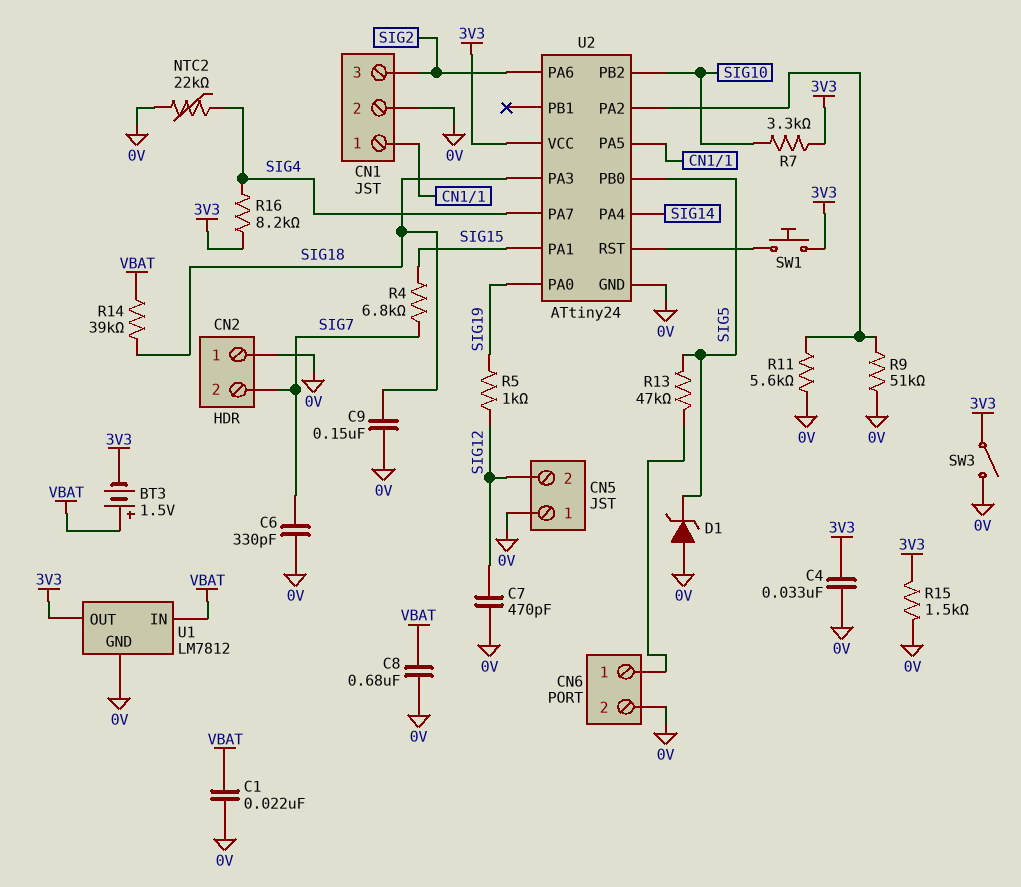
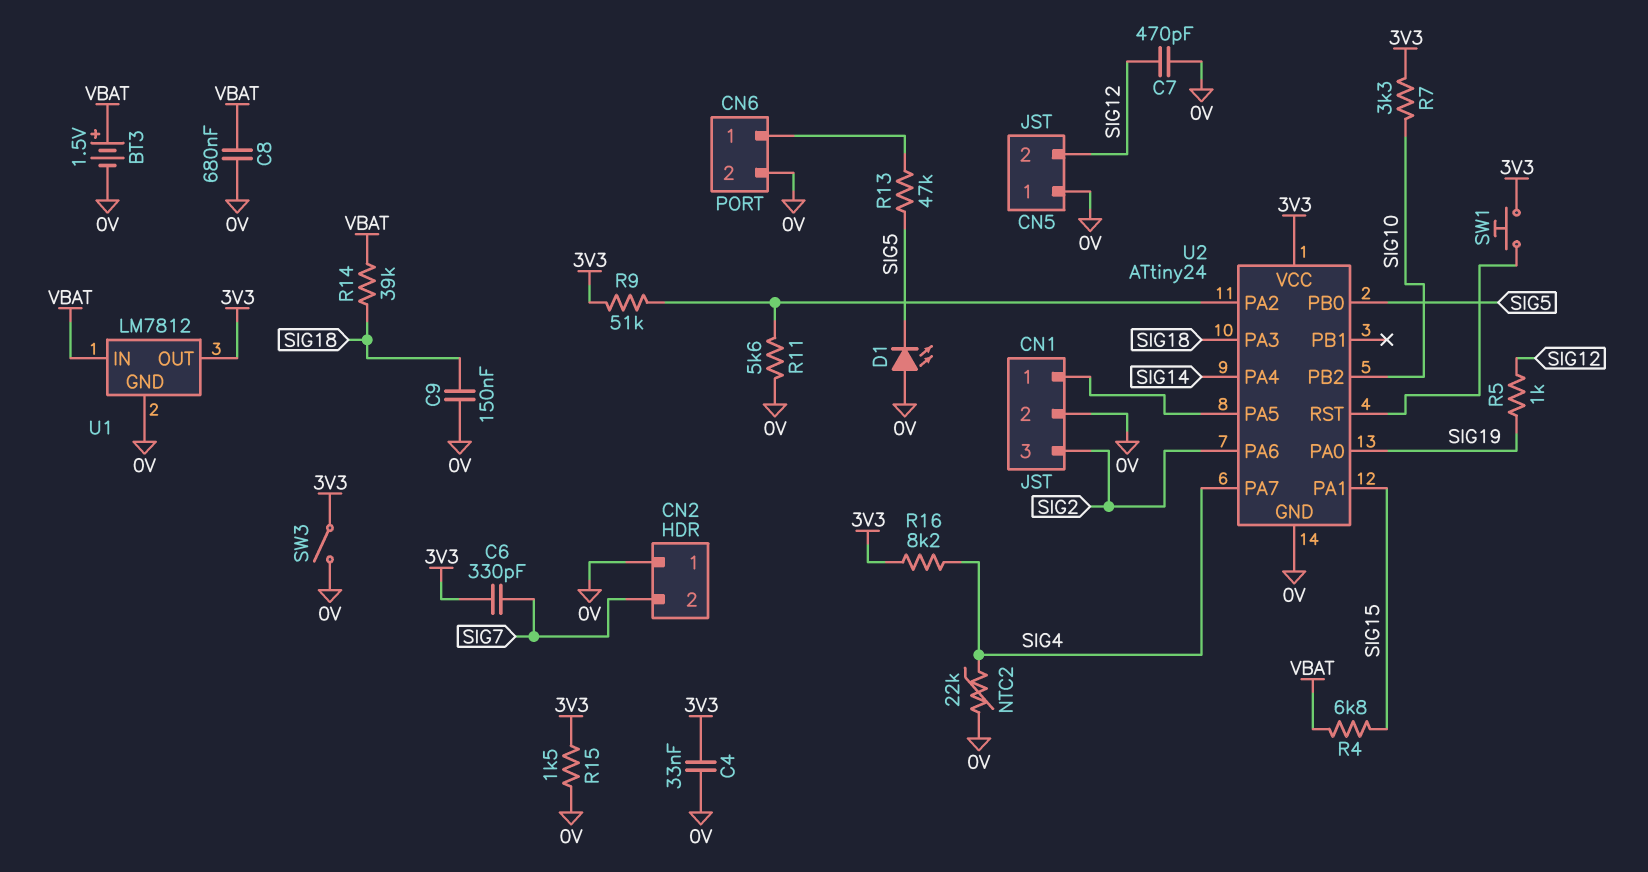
BT3: 1.5V (plus VBAT, minus 3V3) -> 1.5V (plus VBAT, minus 0V)
C1: 22nF (0V, VBAT) -> none
C6: 330pF (0V, SIG7) -> 330pF (3V3, SIG7)
D1: zener (A 0V, K SIG5) -> LED (A 0V, K SIG5)
R4: 6.8k (SIG7, SIG15) -> 6.8k (SIG15, VBAT)
R9: 51k (0V, U2/PA2) -> 51k (3V3, U2/PA2)

